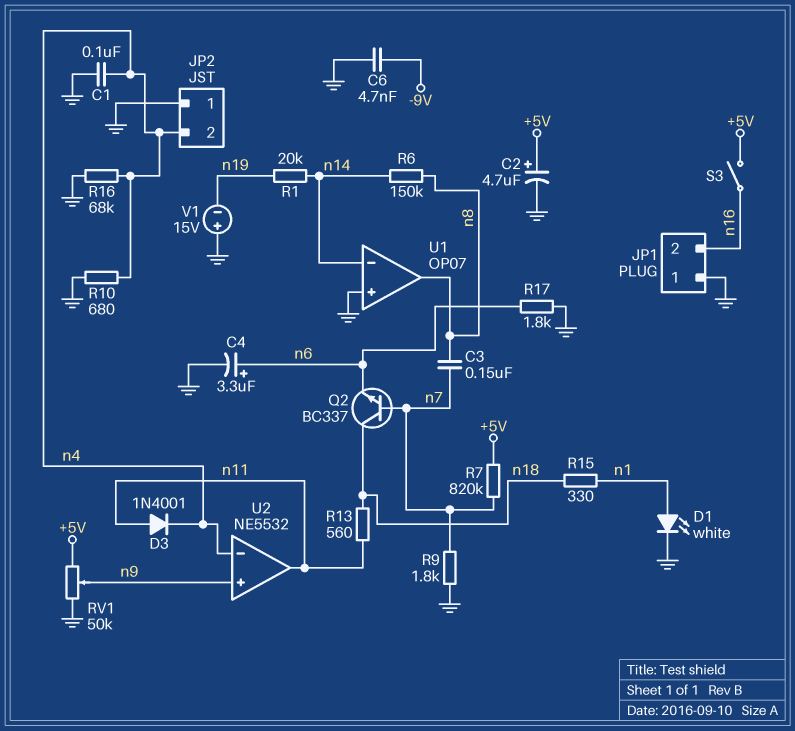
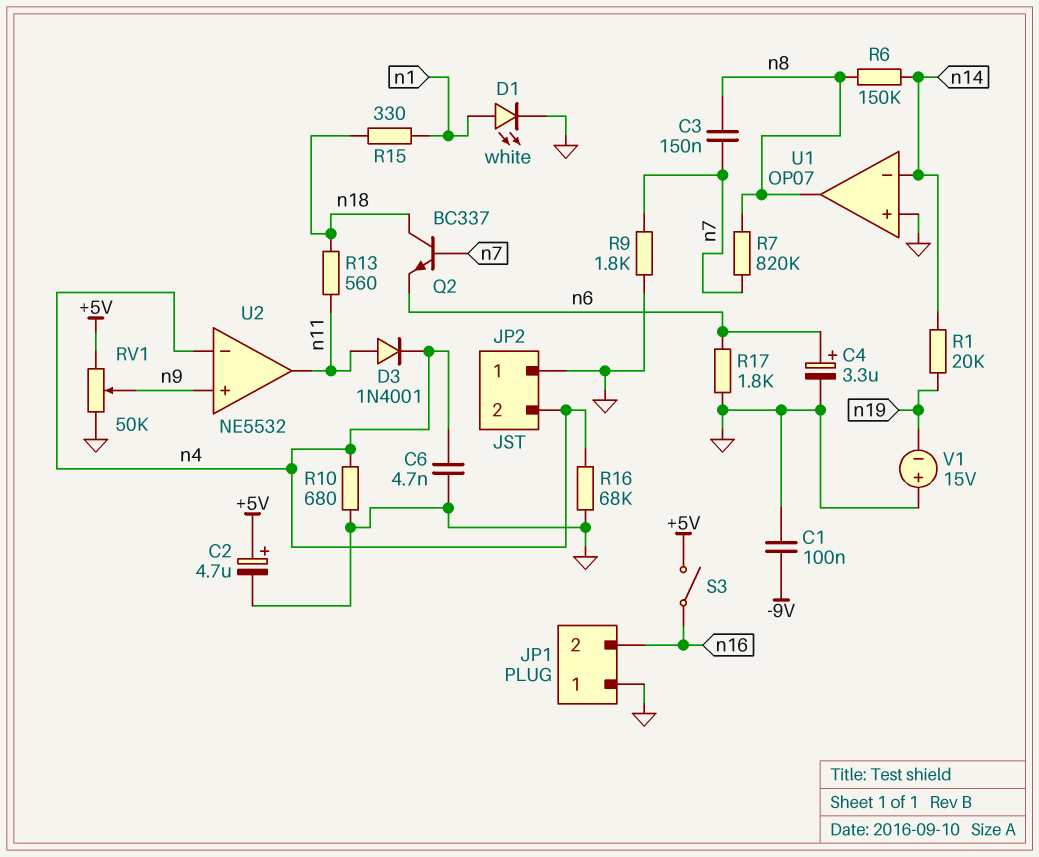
C1: 100nF (GND, n4) -> 100nF (-9V, GND)
C6: 4.7nF (-9V, GND) -> 4.7nF (GND, n4)
R7: 820k (+5V, n7) -> 820k (n7, n8)

